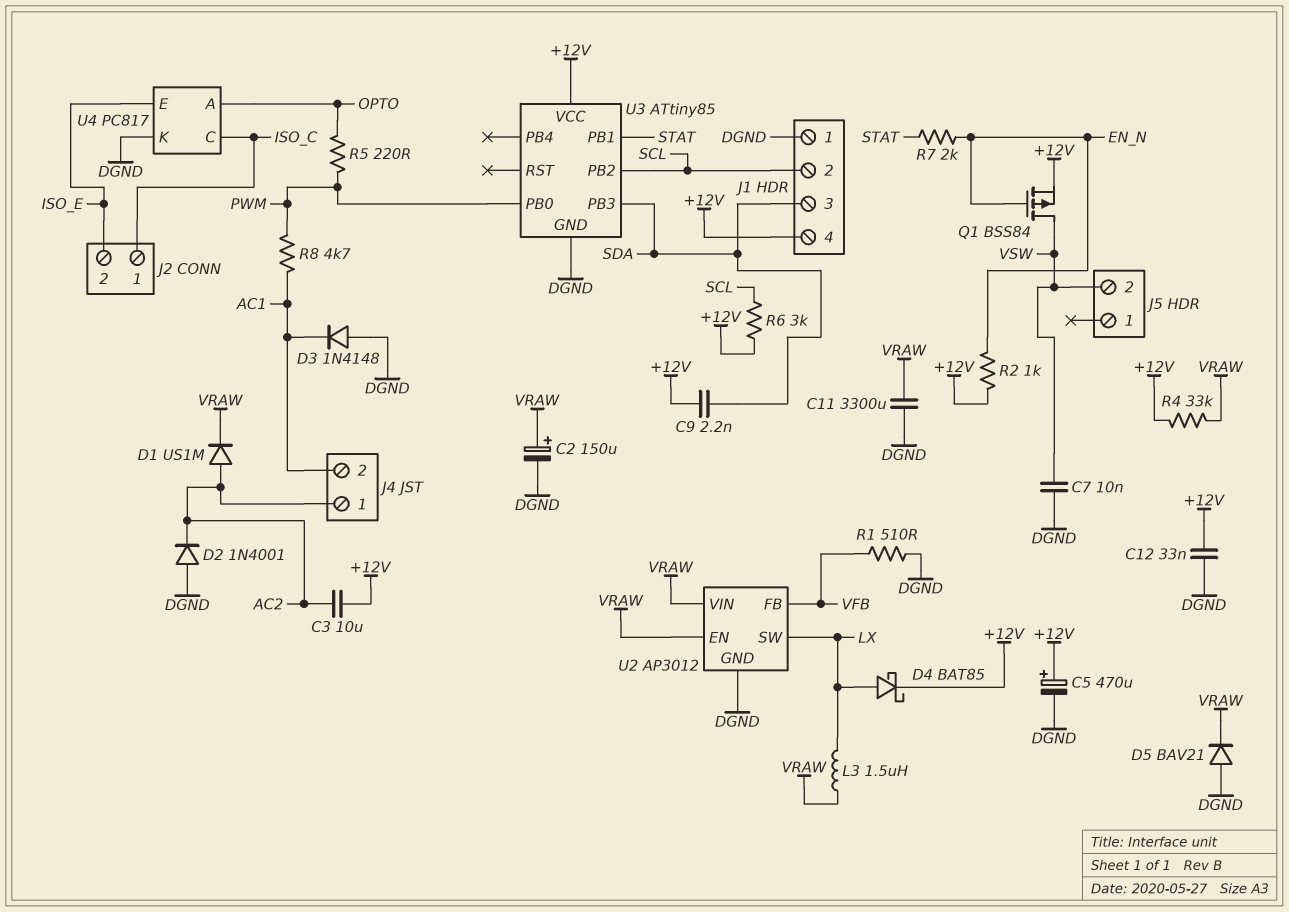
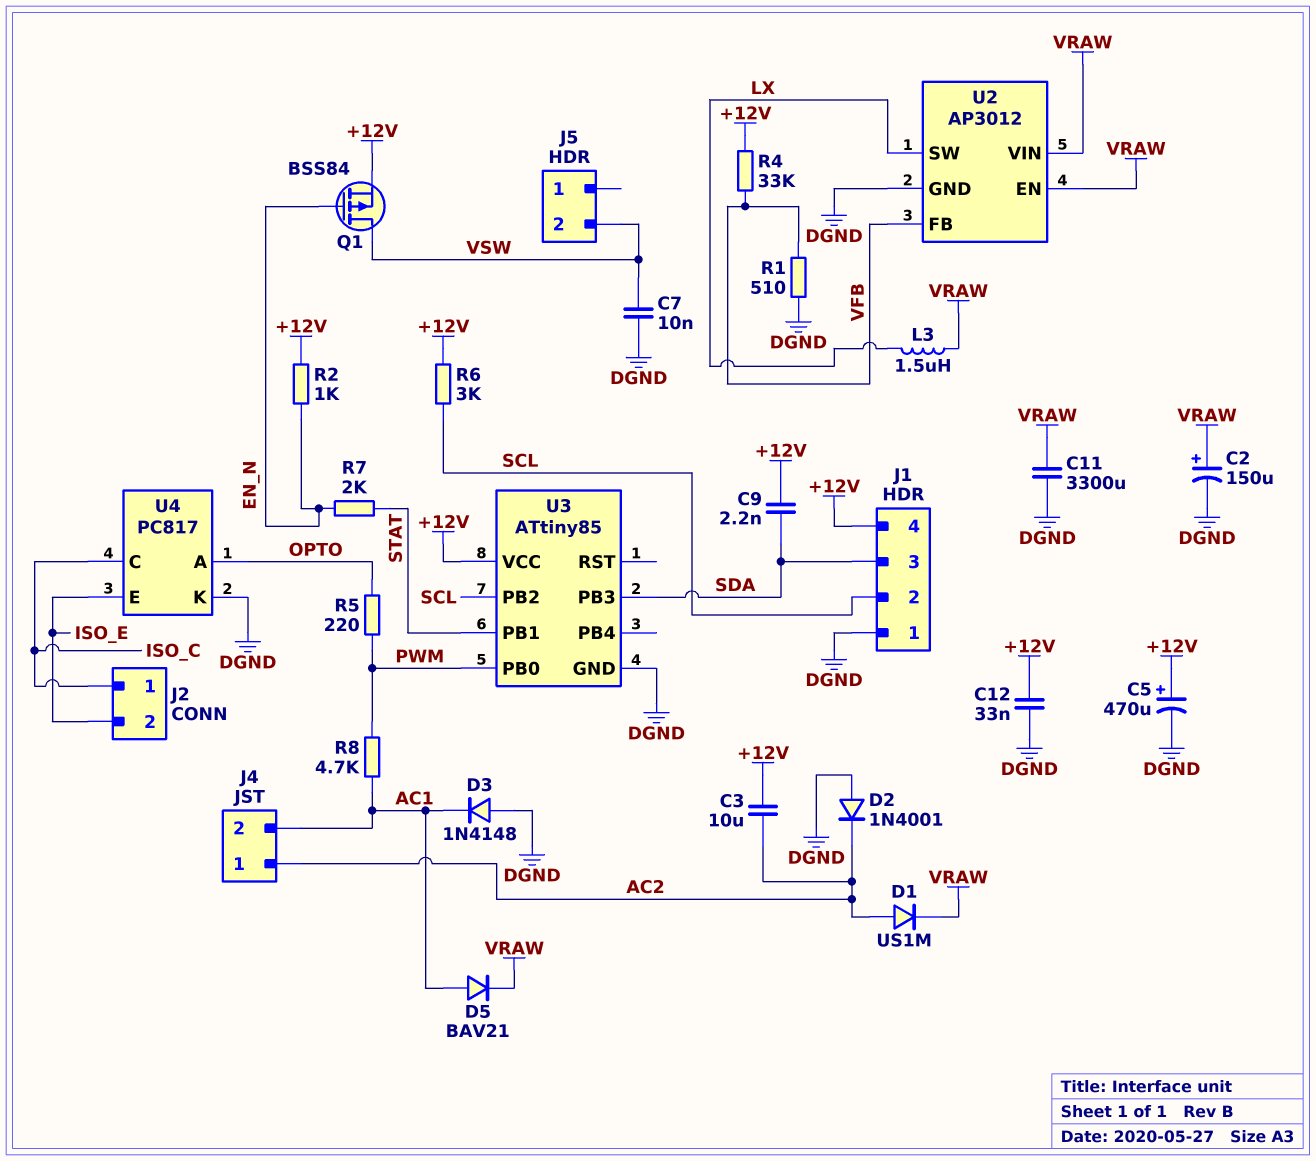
D4: schottky BAT85 (A LX, K +12V) -> none
D5: diode BAV21 (A DGND, K VRAW) -> diode BAV21 (A AC1, K VRAW)
R4: 33k (+12V, VRAW) -> 33k (+12V, VFB)

